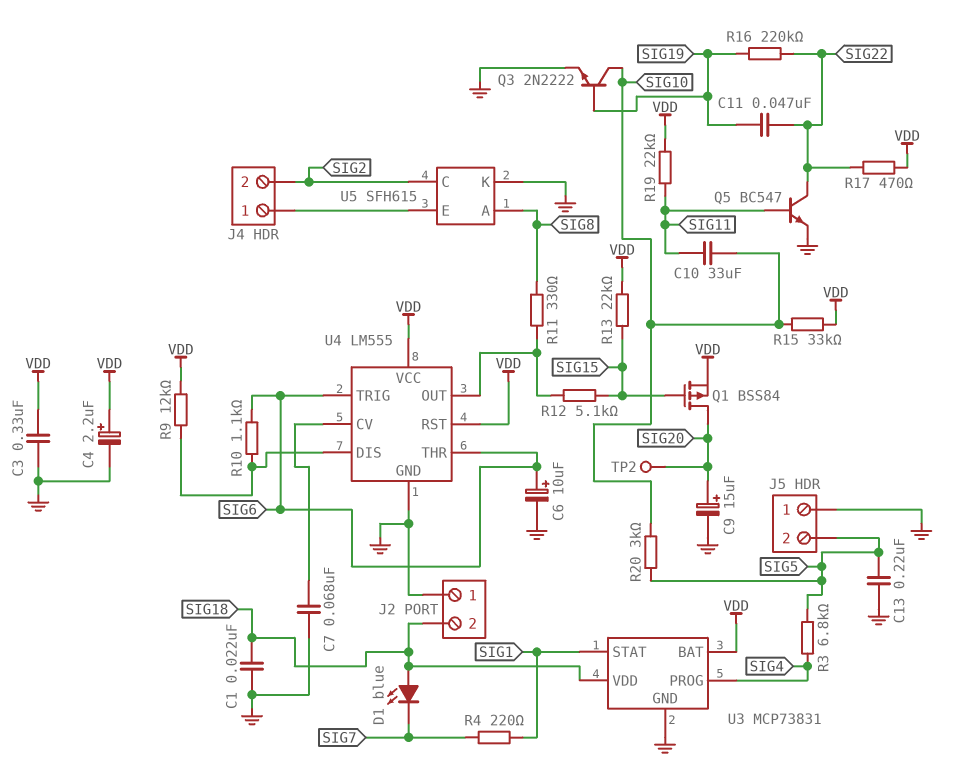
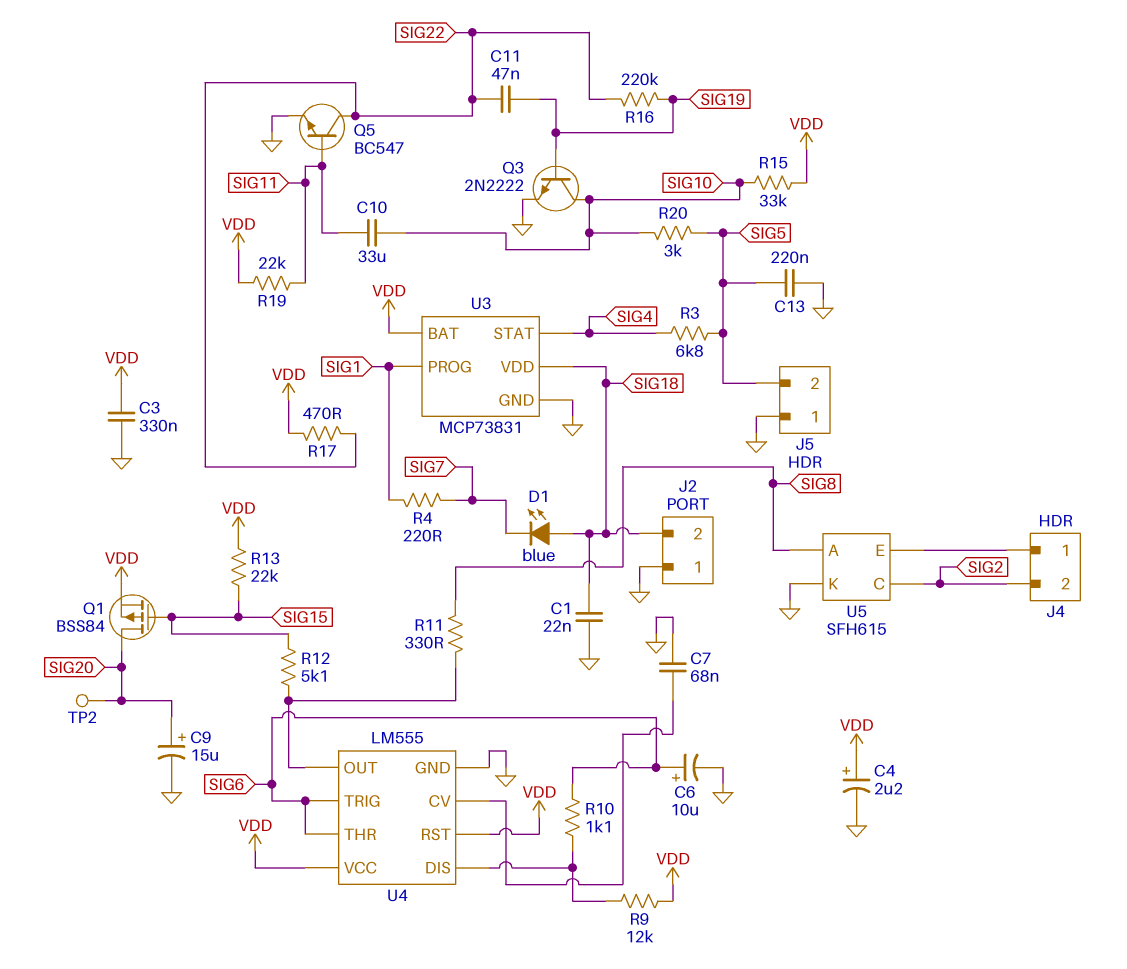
U3 pin PROG: SIG4 -> SIG1
U3 pin STAT: SIG1 -> SIG4

